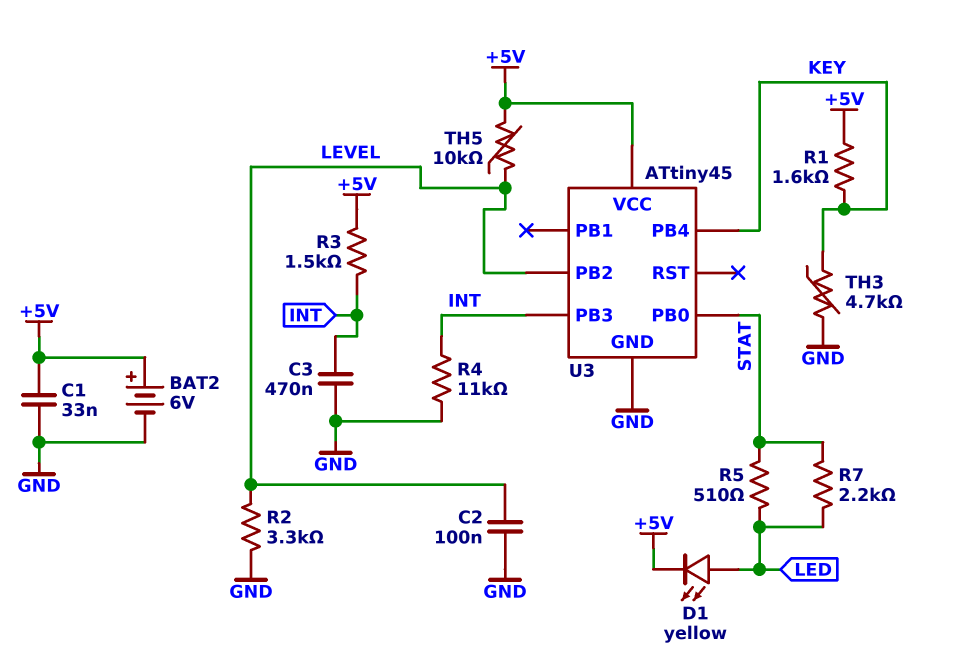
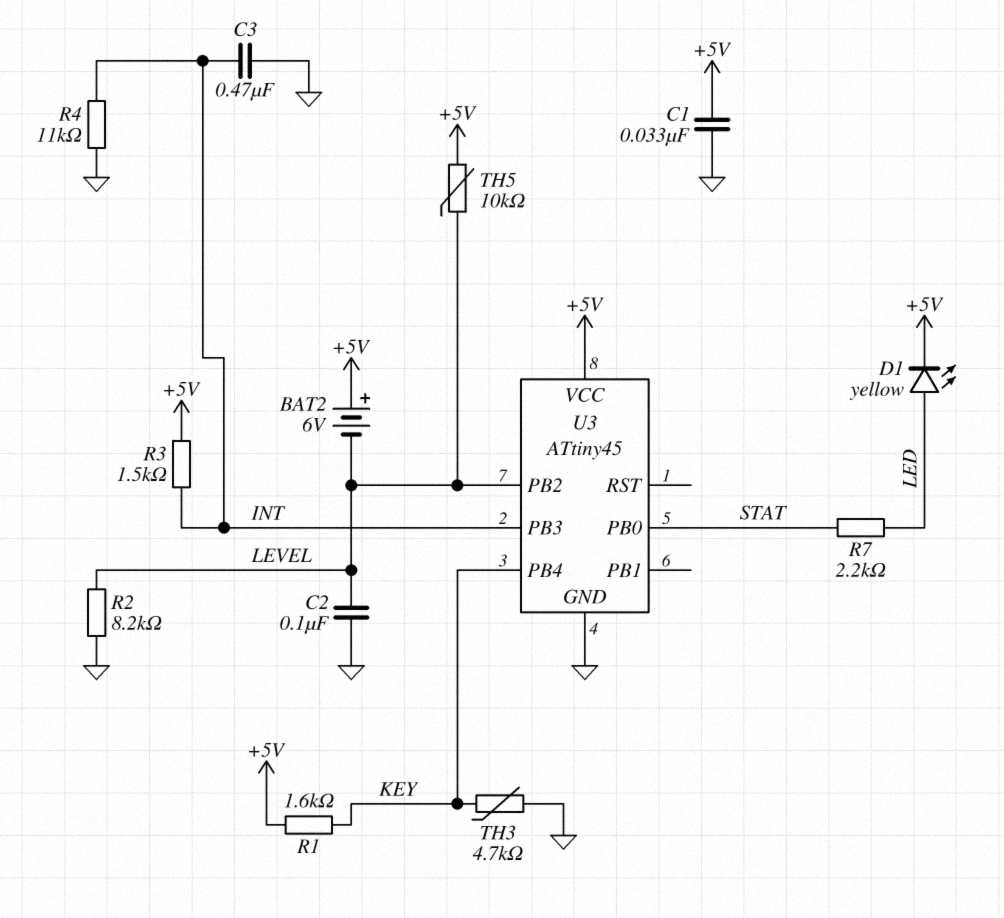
BAT2: 6V (plus +5V, minus GND) -> 6V (plus +5V, minus LEVEL)
R2: 3.3k (GND, LEVEL) -> 8.2k (GND, LEVEL)
R5: 510 (LED, STAT) -> none

